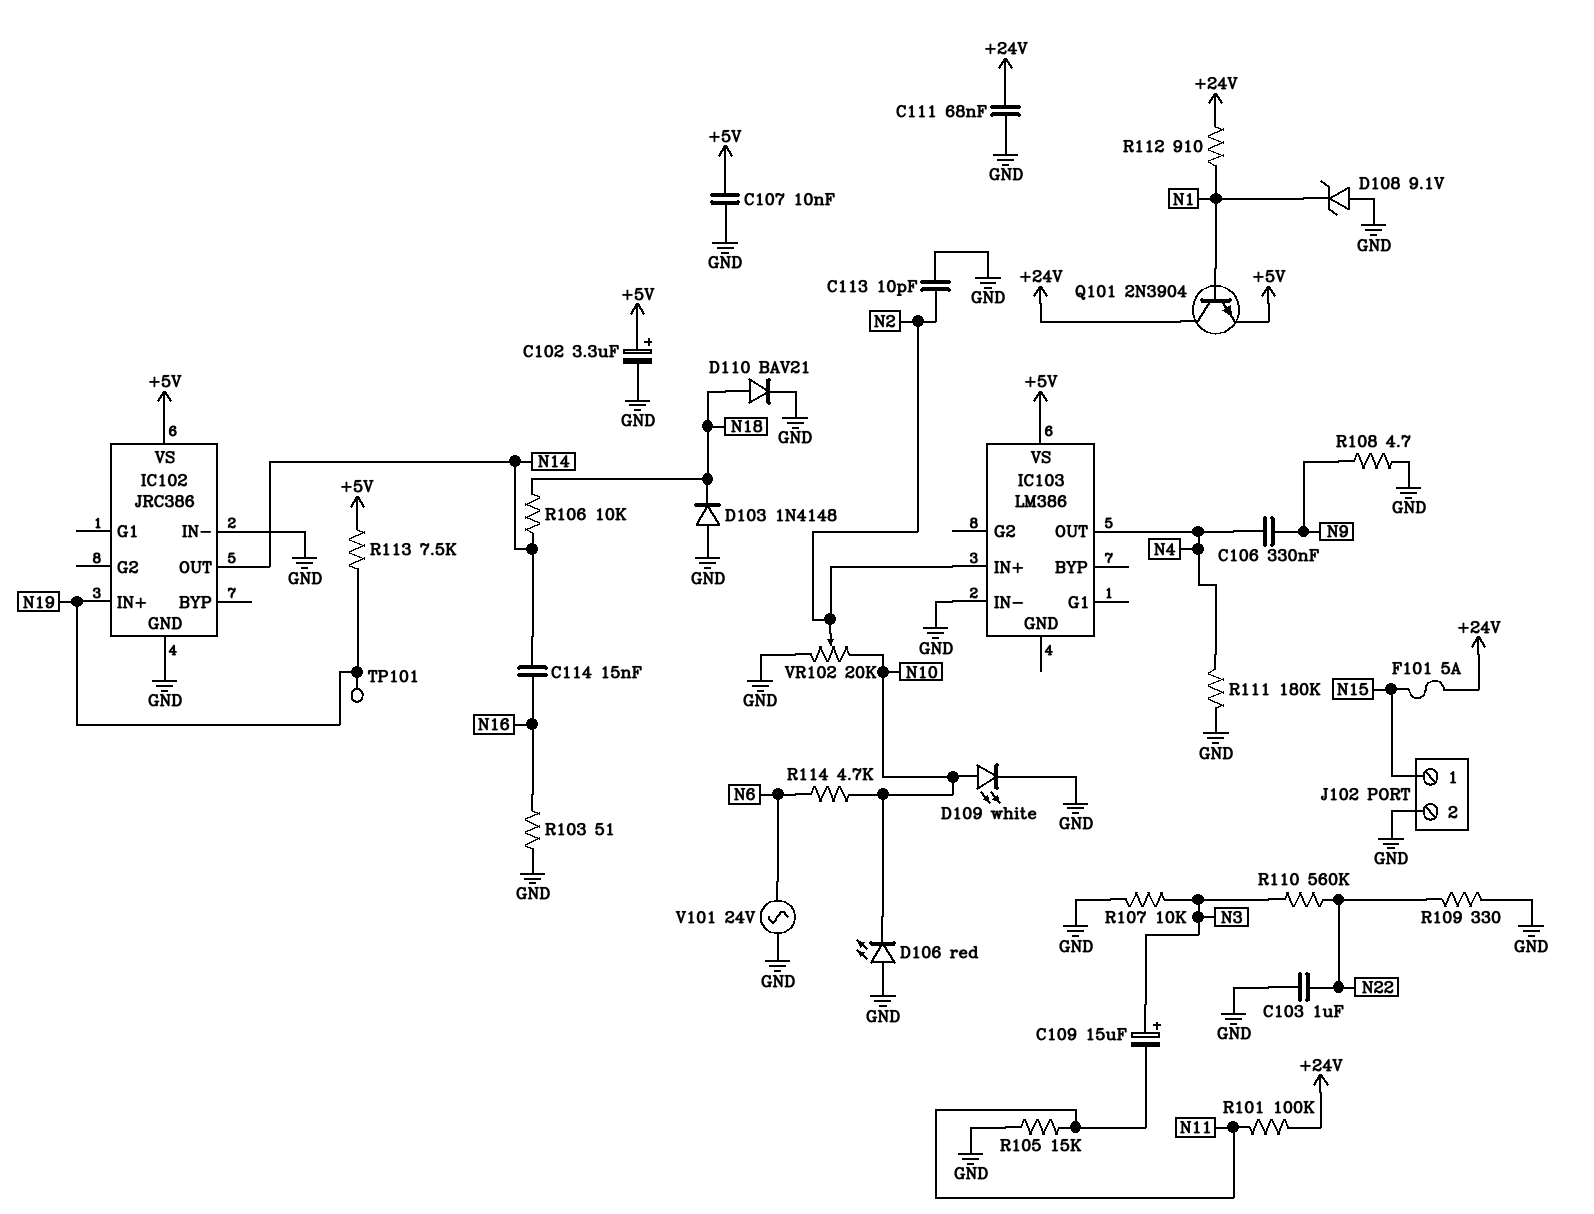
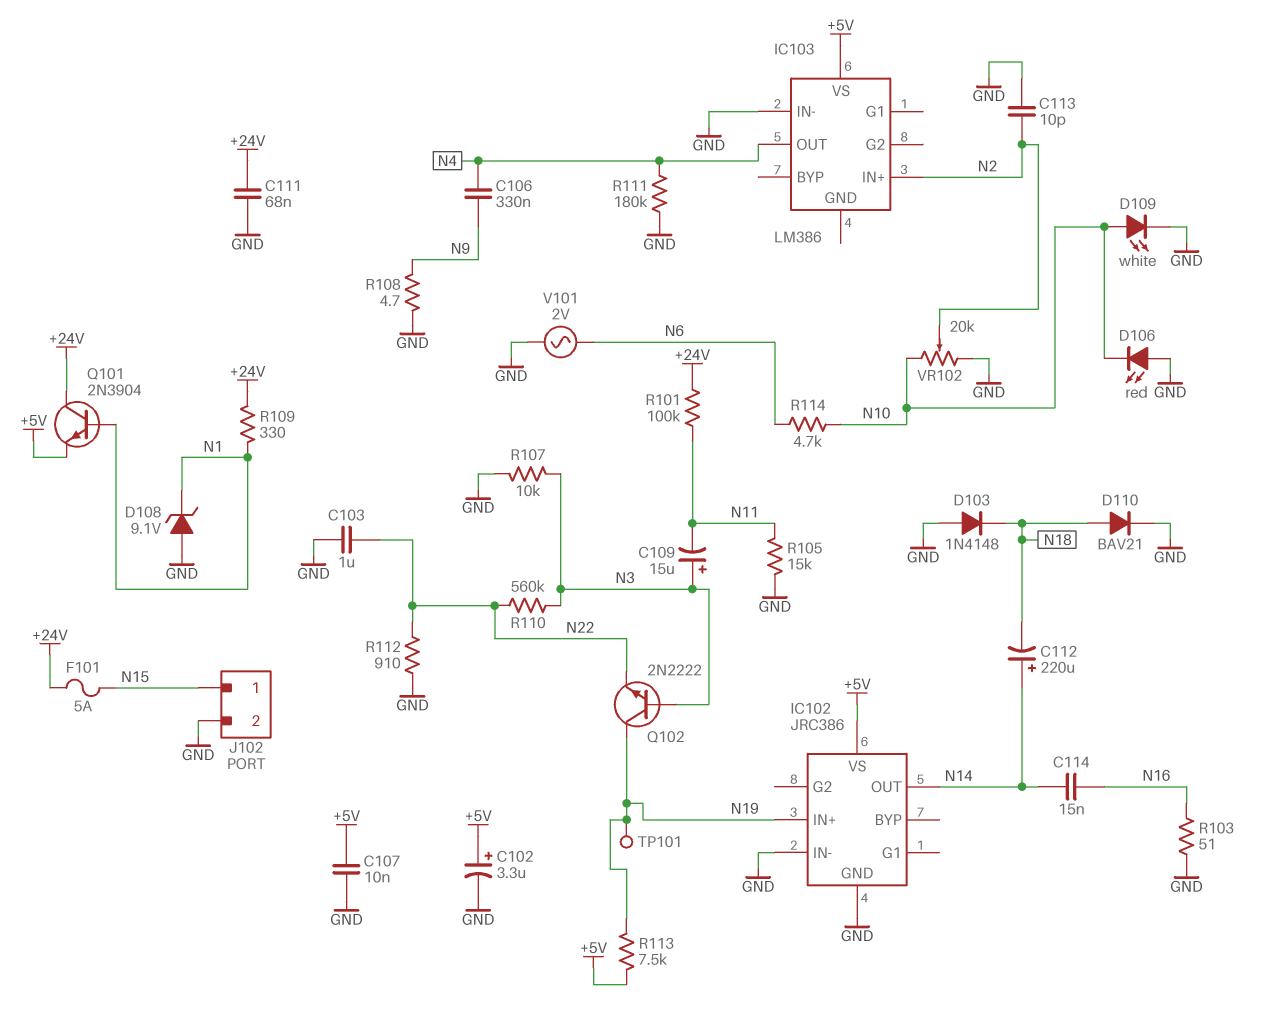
C112: none -> 220uF (plus N14, minus N18)
Q102: none -> NPN 2N2222 (B N3, C N19, E N22)
R106: 10k (N14, N18) -> none
R109: 330 (GND, N22) -> 330 (+24V, N1)
R112: 910 (+24V, N1) -> 910 (GND, N22)
V101: AC 24V (GND, N6) -> AC 2V (GND, N6)

